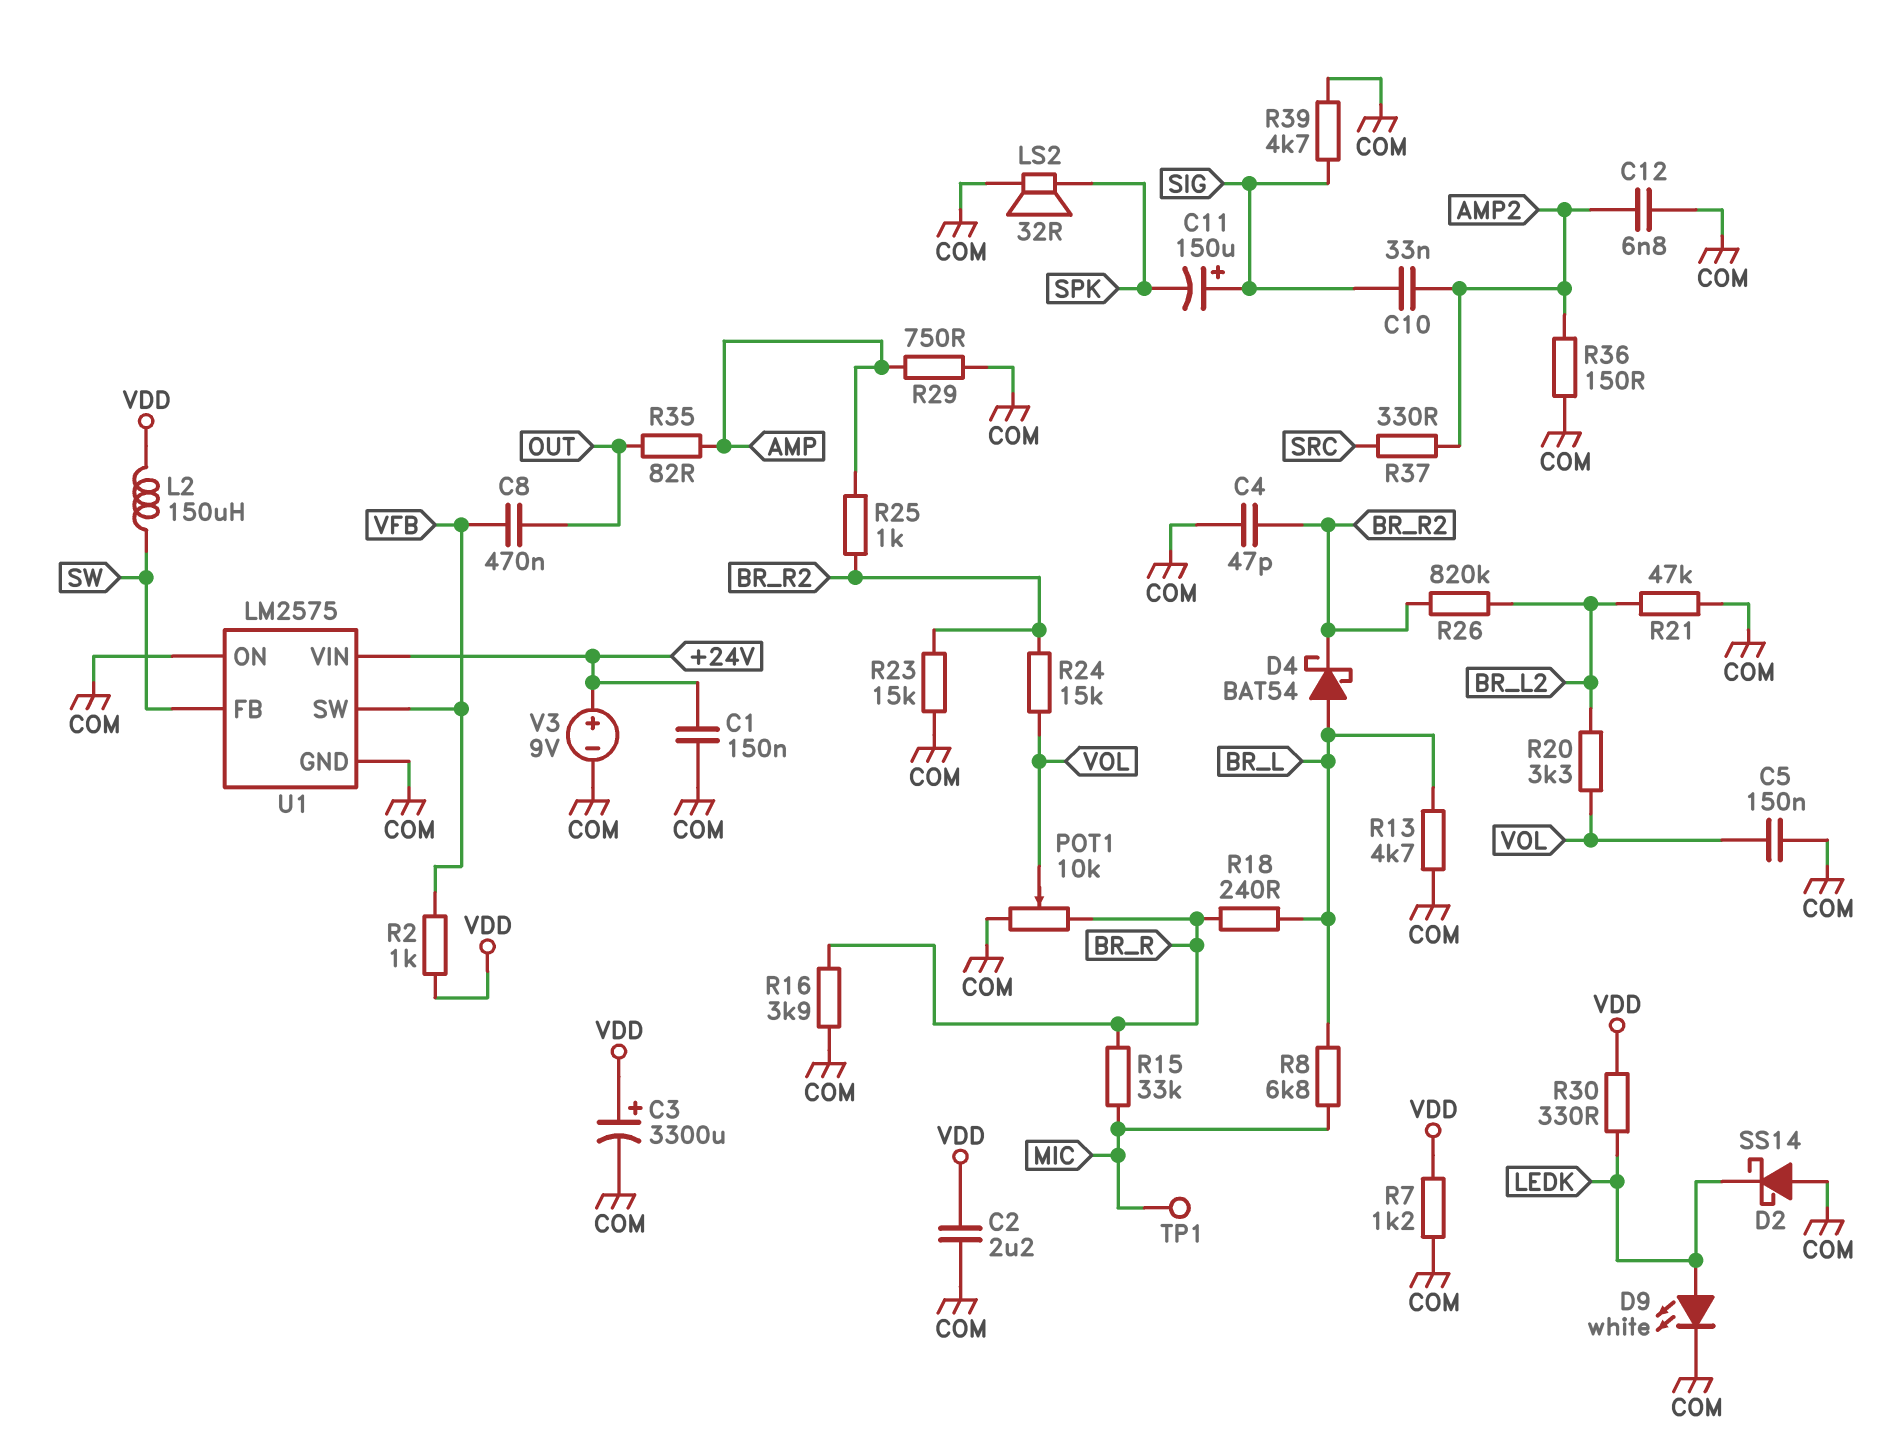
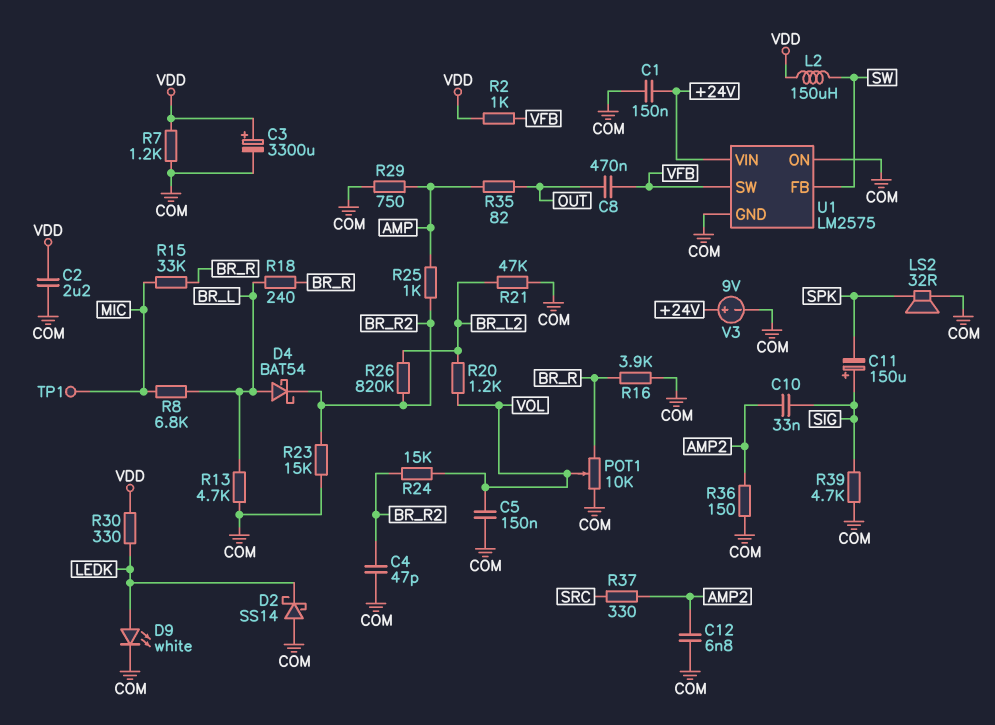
R20: 3.3k (BR_L2, VOL) -> 1.2k (BR_L2, VOL)

